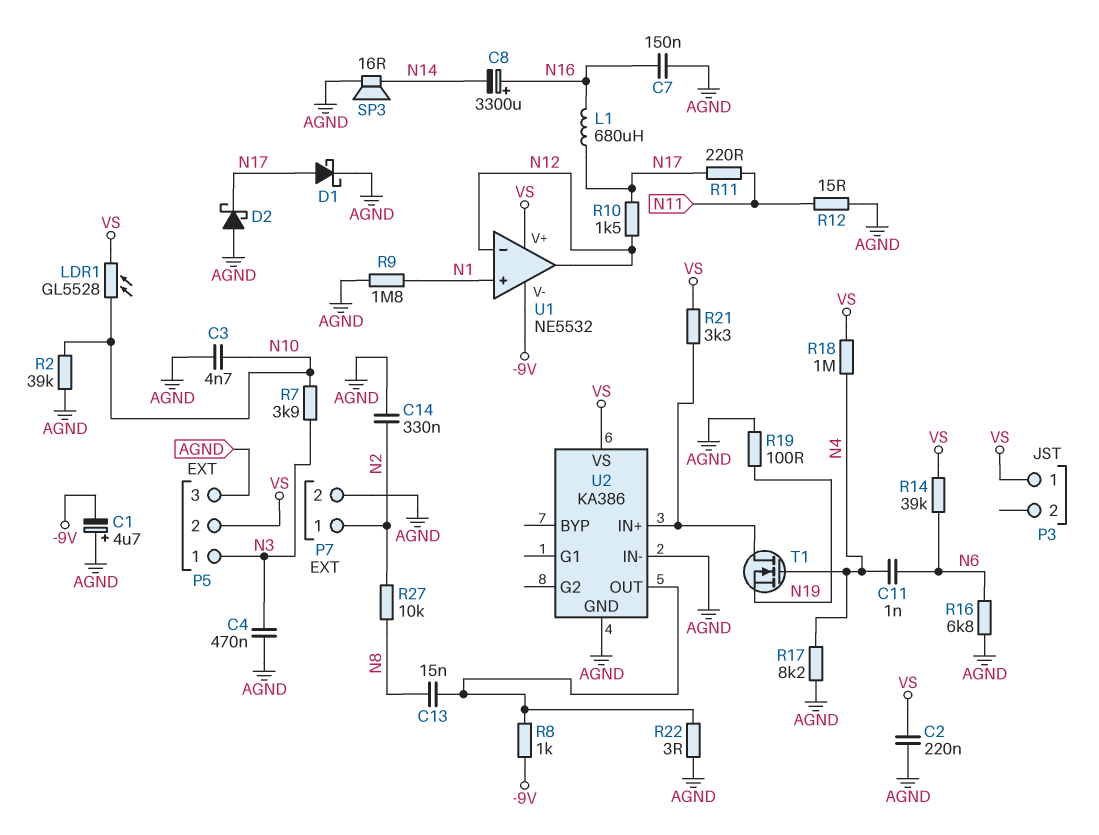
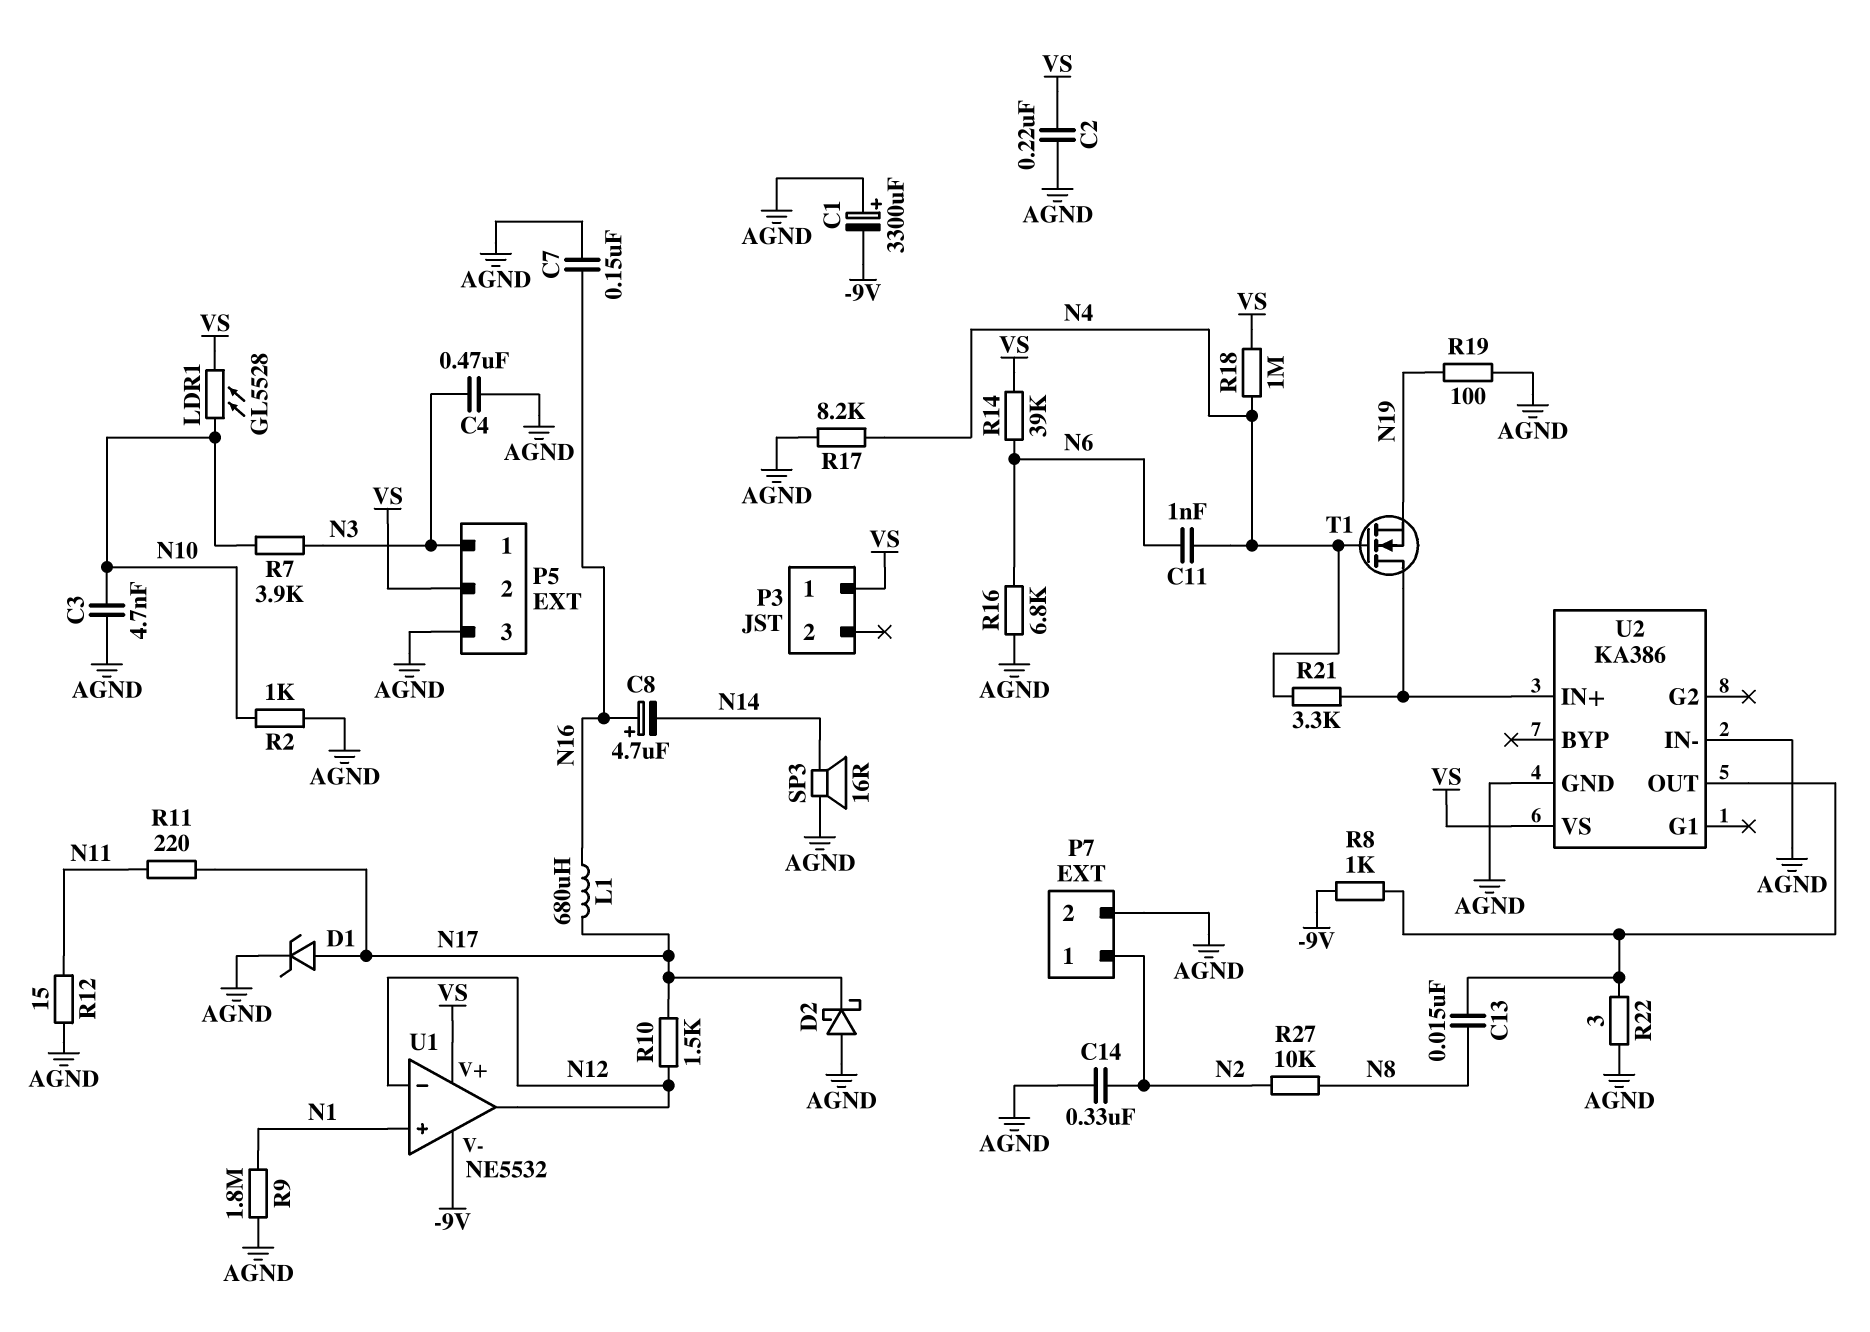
C1: 4.7uF (plus AGND, minus -9V) -> 3300uF (plus AGND, minus -9V)
C8: 3300uF (plus N16, minus N14) -> 4.7uF (plus N16, minus N14)
D1: schottky (A N17, K AGND) -> zener (A N17, K AGND)
R2: 39k (AGND, N10) -> 1k (AGND, N10)
R21: 3.3k (U2/IN+, VS) -> 3.3k (N4, U2/IN+)

